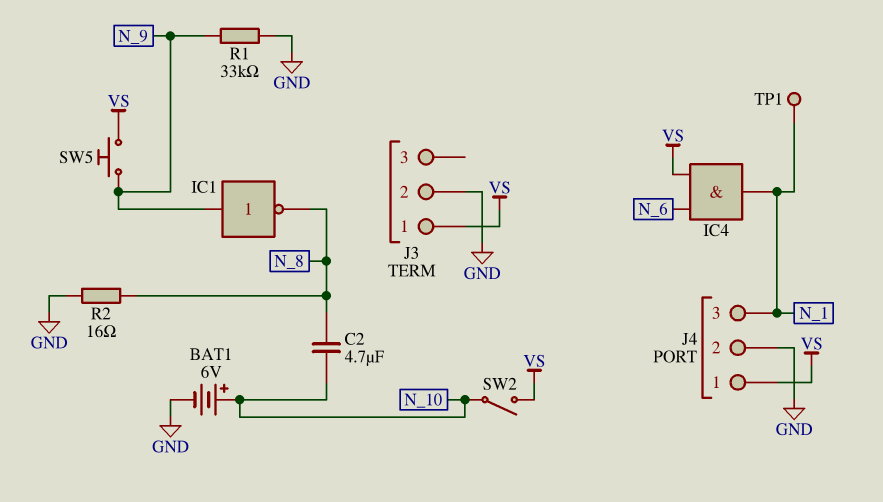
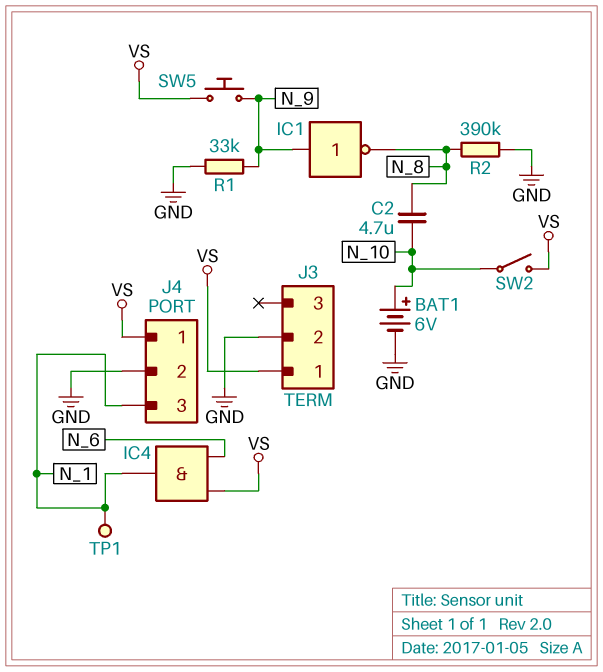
R2: 16 (GND, N_8) -> 390k (GND, N_8)

